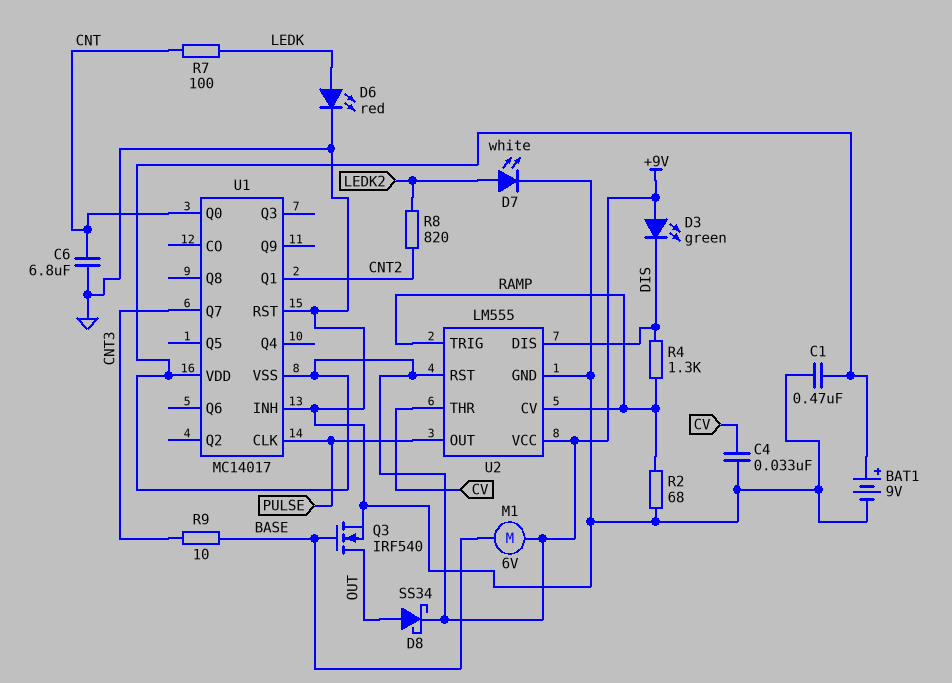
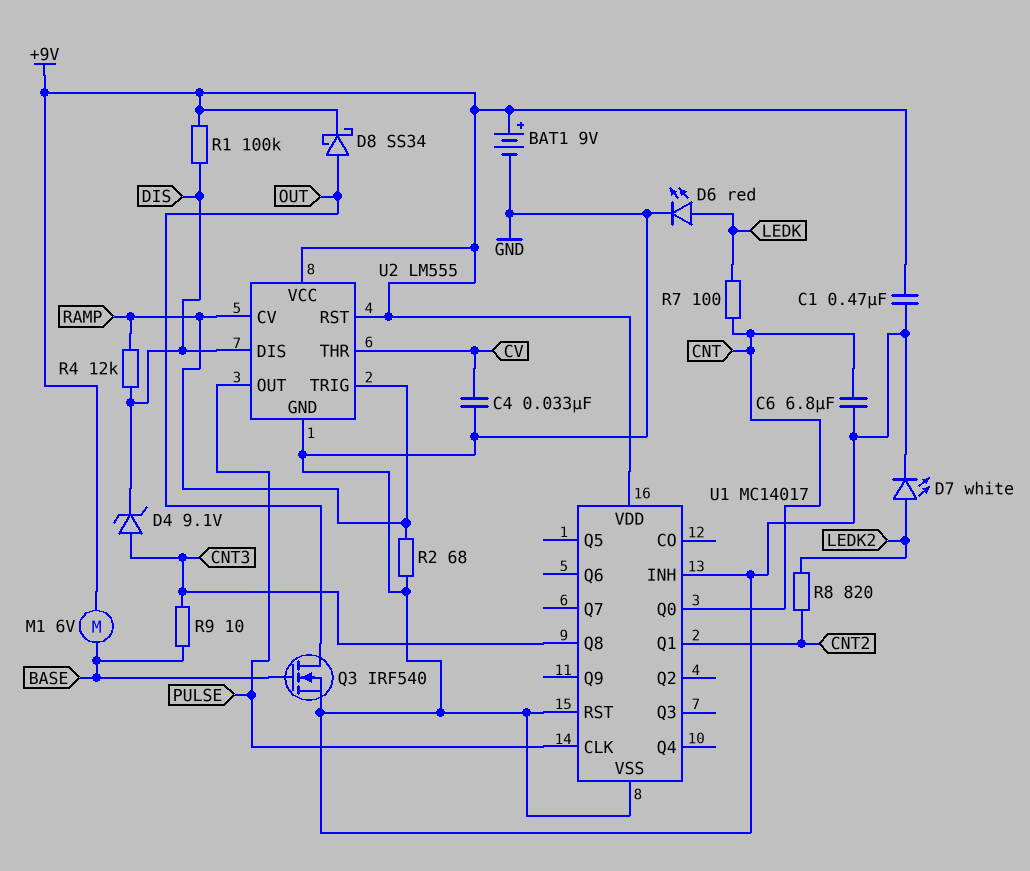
D3: LED green (A +9V, K DIS) -> none
D4: none -> zener 9.1V (A CNT3, K DIS)
R1: none -> 100k (+9V, DIS)
R4: 1.3k (DIS, RAMP) -> 12k (DIS, RAMP)
U1 pin Q7: CNT3 -> none
U1 pin Q8: none -> CNT3
U1 pin VSS: +9V -> GND

